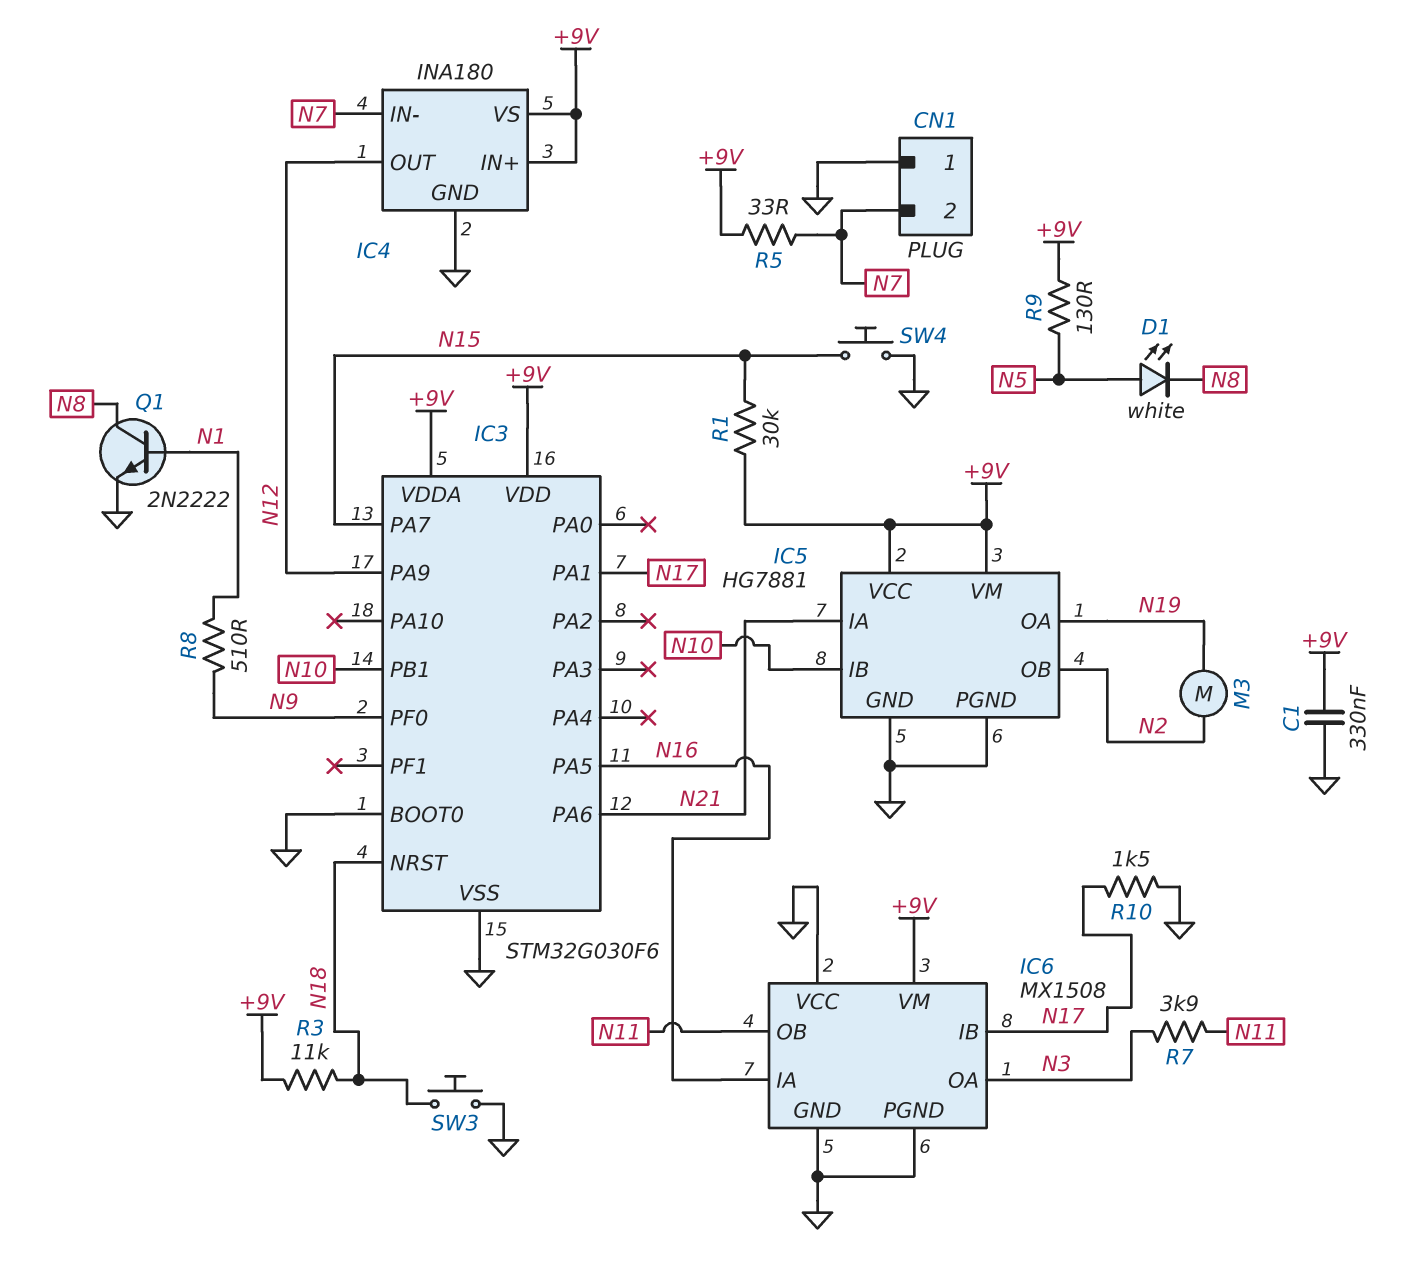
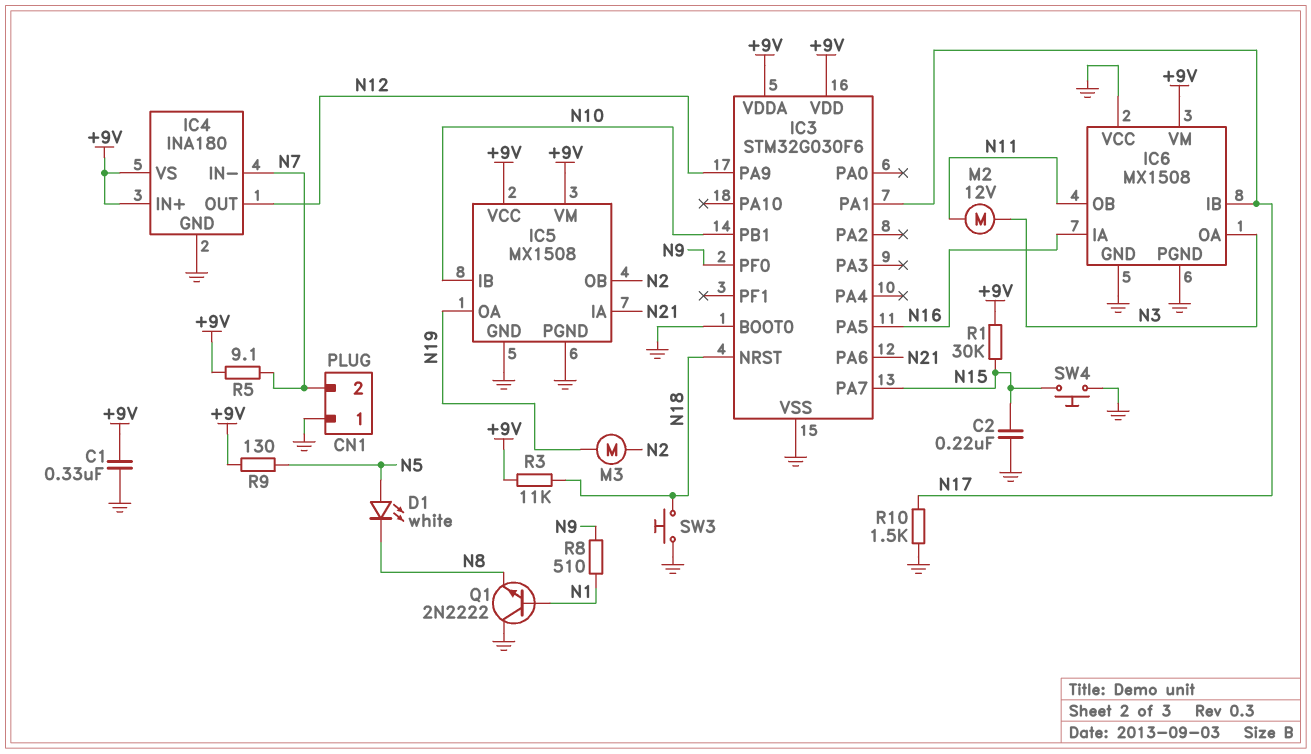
C2: none -> 220nF (GND, N15)
IC5: HG7881 -> MX1508
M2: none -> motor 12V (N3, N11)
Q1: NPN 2N2222 (B N1, C N8, E GND) -> NPN 2N2222 (B N1, C GND, E N8)
R5: 33 (+9V, N7) -> 9.1 (+9V, N7)
R7: 3.9k (N3, N11) -> none

